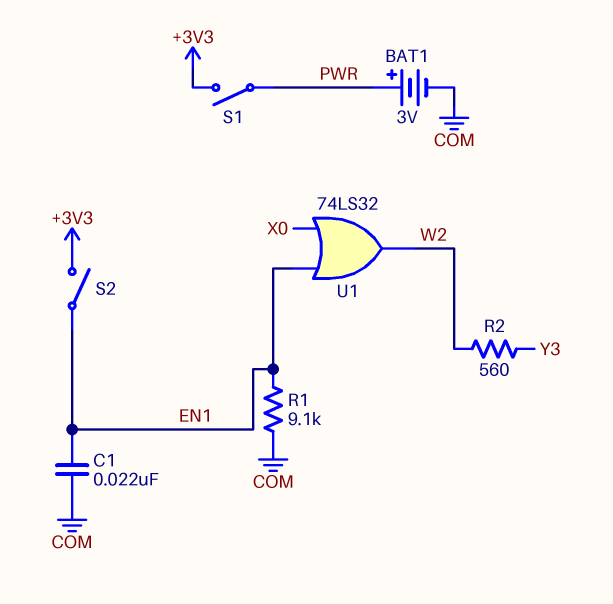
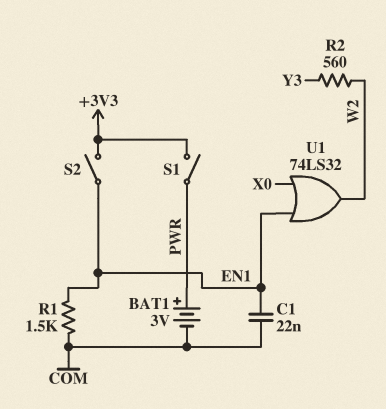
R1: 9.1k (COM, EN1) -> 1.5k (COM, EN1)

